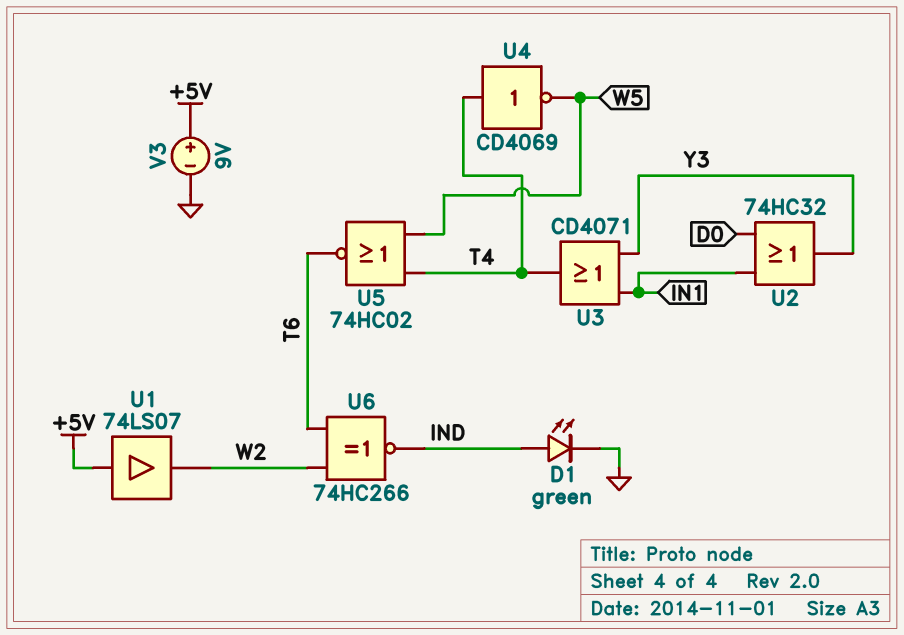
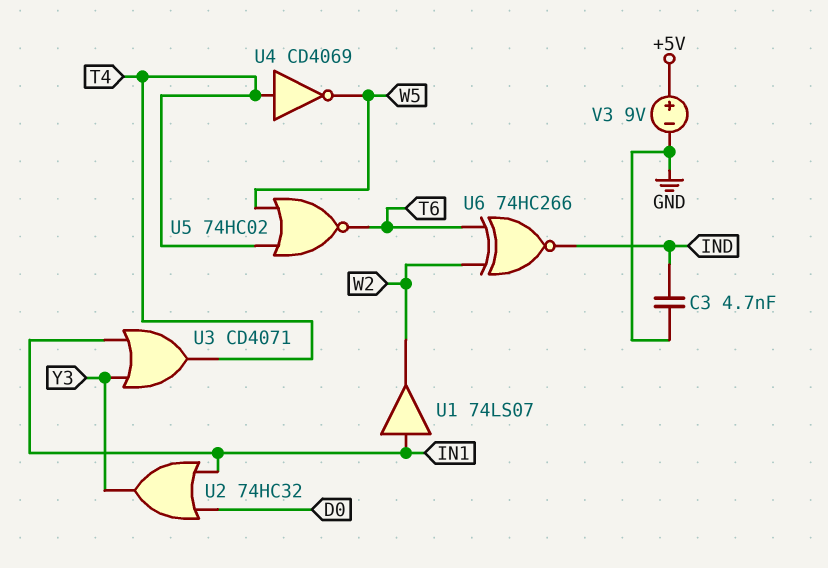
C3: none -> 4.7nF (GND, IND)
D1: LED green (A IND, K GND) -> none
U1: buffer 74LS07 (in +5V, out W2) -> buffer 74LS07 (in IN1, out W2)

